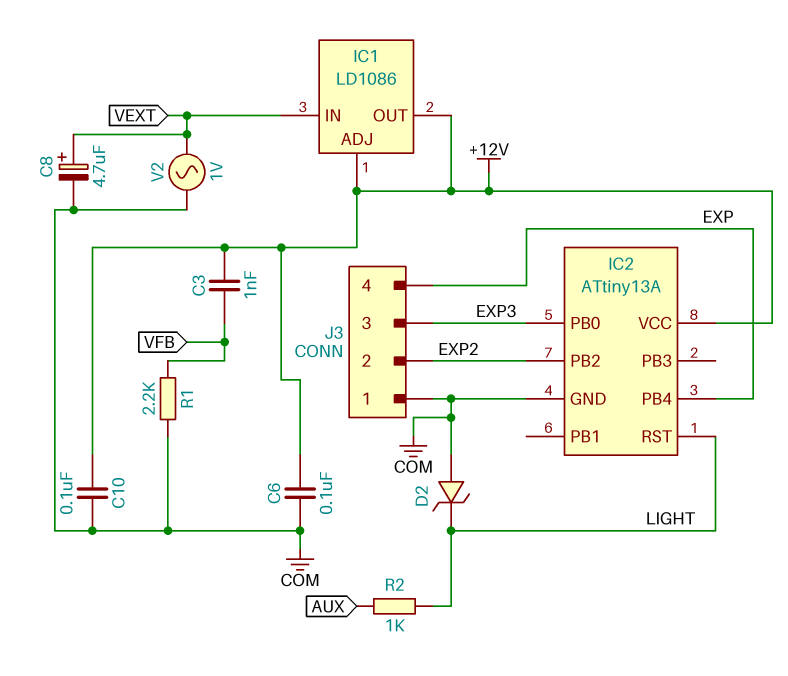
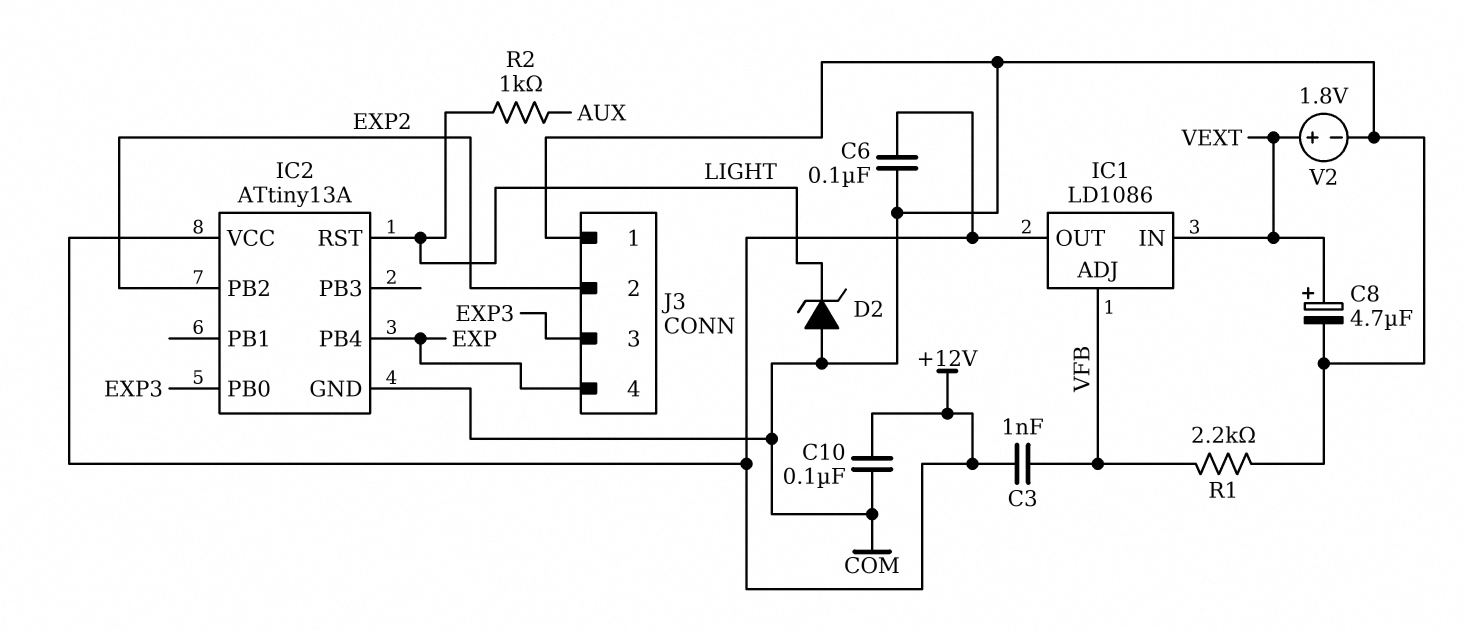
IC1 pin ADJ: +12V -> VFB
V2: AC 1V (COM, VEXT) -> 1.8V (plus VEXT, minus COM)

